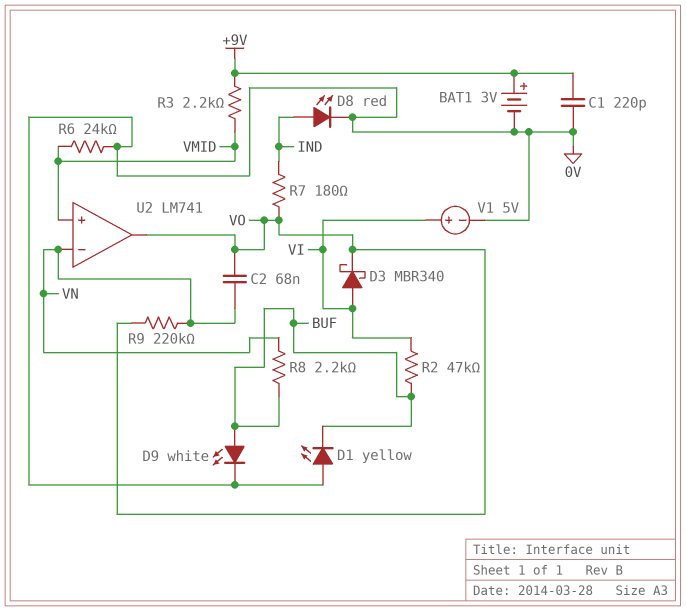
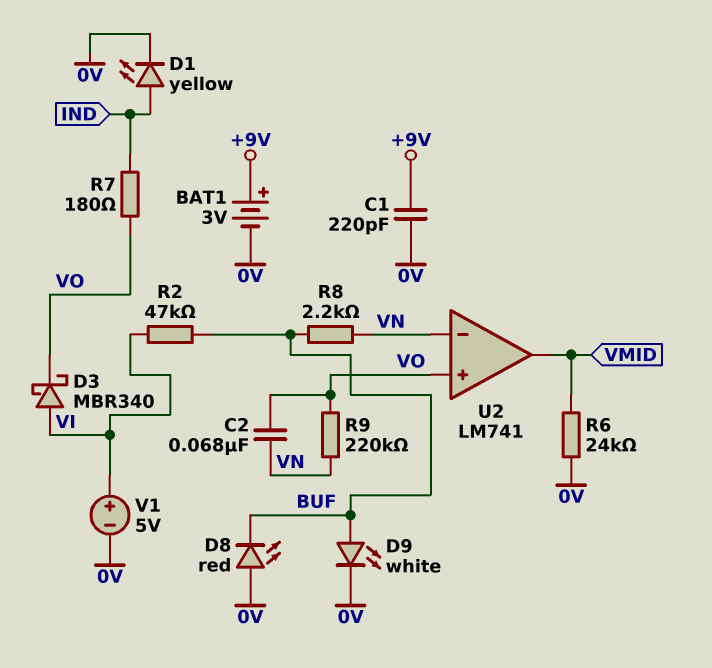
D1: LED yellow (A 0V, K BUF) -> LED yellow (A IND, K 0V)
D8: LED red (A IND, K 0V) -> LED red (A 0V, K BUF)
R3: 2.2k (+9V, VMID) -> none
U2 pin in+: VMID -> VO
U2 pin out: VO -> VMID

